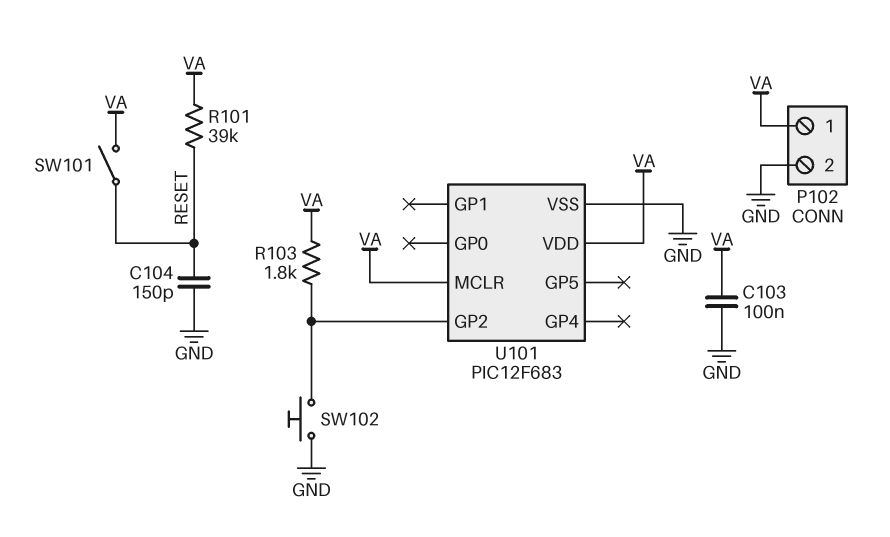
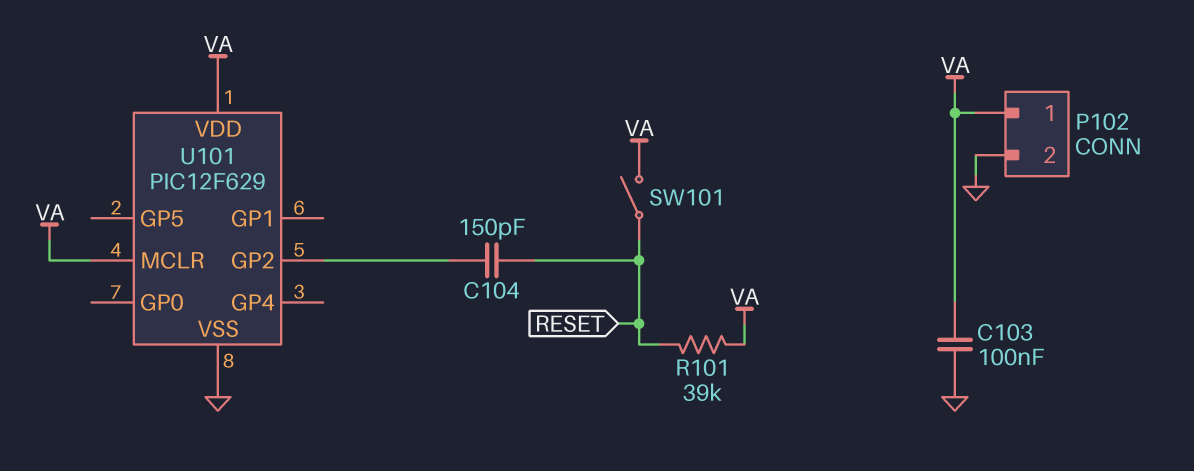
C104: 150pF (GND, RESET) -> 150pF (RESET, U101/GP2)
R103: 1.8k (U101/GP2, VA) -> none
SW102: button (GND, U101/GP2) -> none
U101: PIC12F683 -> PIC12F629

